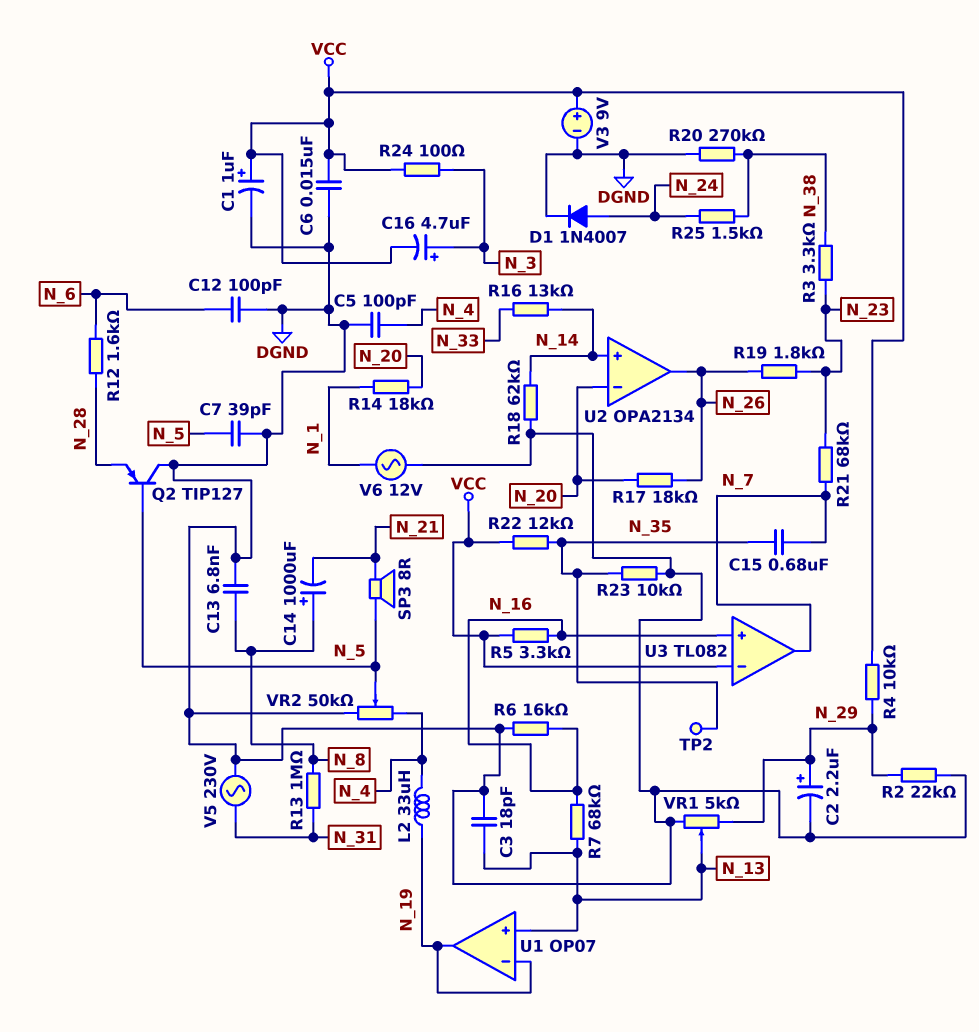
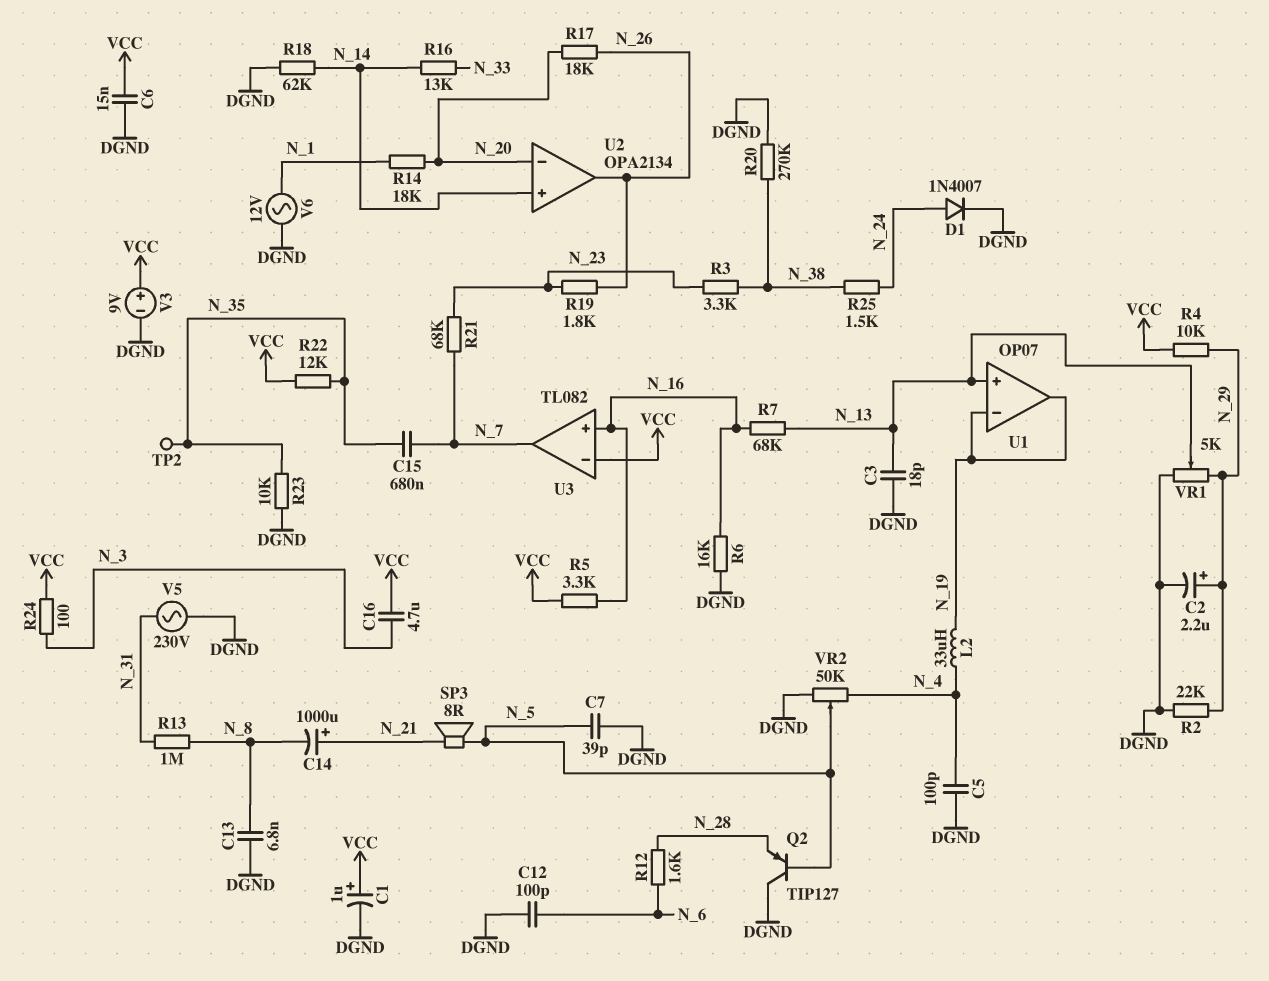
C14: 1000uF (plus N_8, minus N_21) -> 1000uF (plus N_21, minus N_8)
C16: 4.7uF (plus N_3, minus VCC) -> 4.7uF (N_3, VCC)

